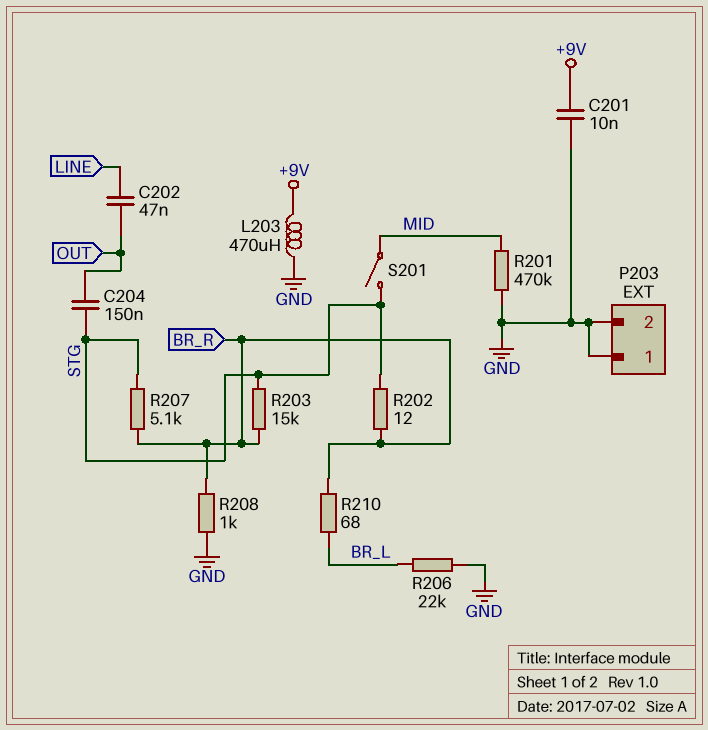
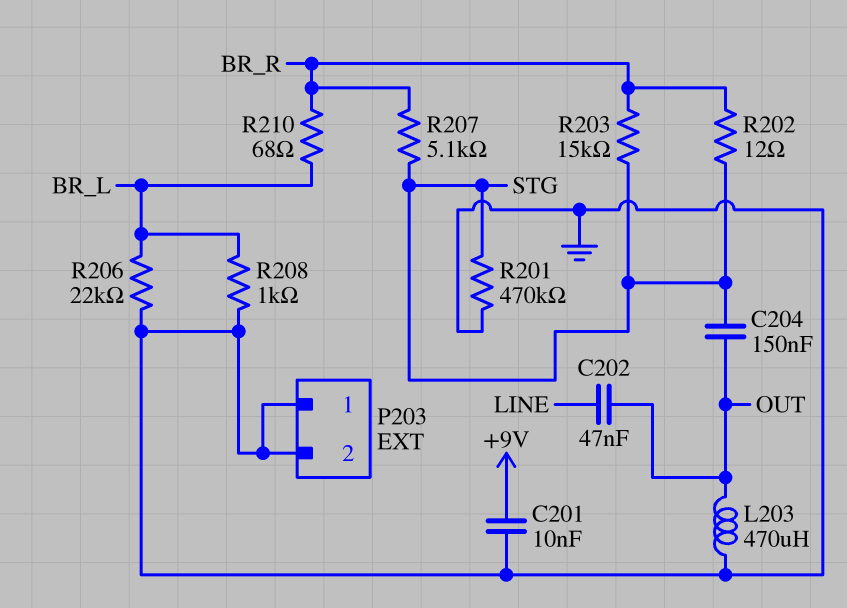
L203: 470uH (+9V, GND) -> 470uH (GND, OUT)
R201: 470k (GND, MID) -> 470k (GND, STG)
R208: 1k (BR_R, GND) -> 1k (BR_L, GND)
S201: switch (MID, STG) -> none

